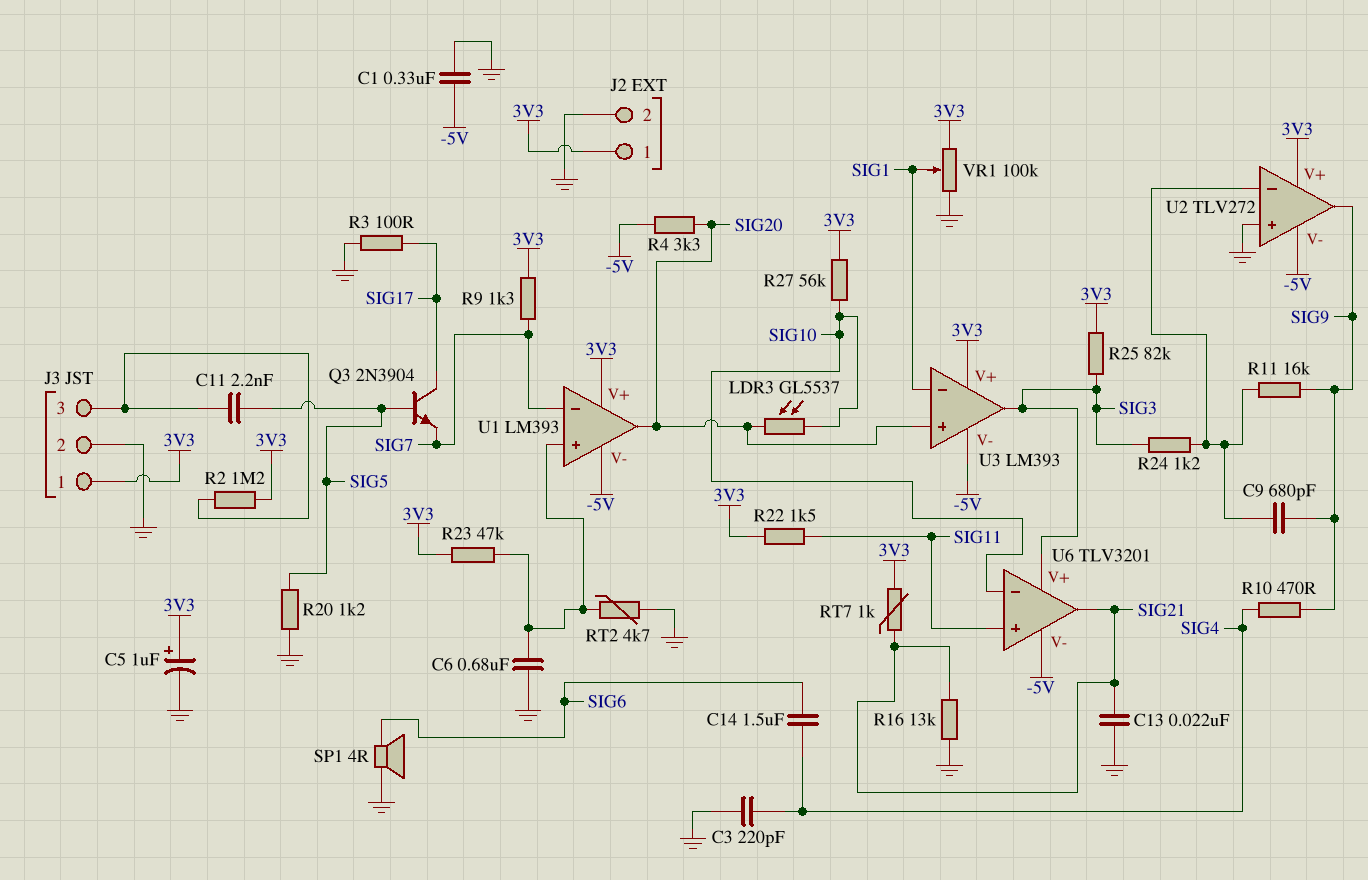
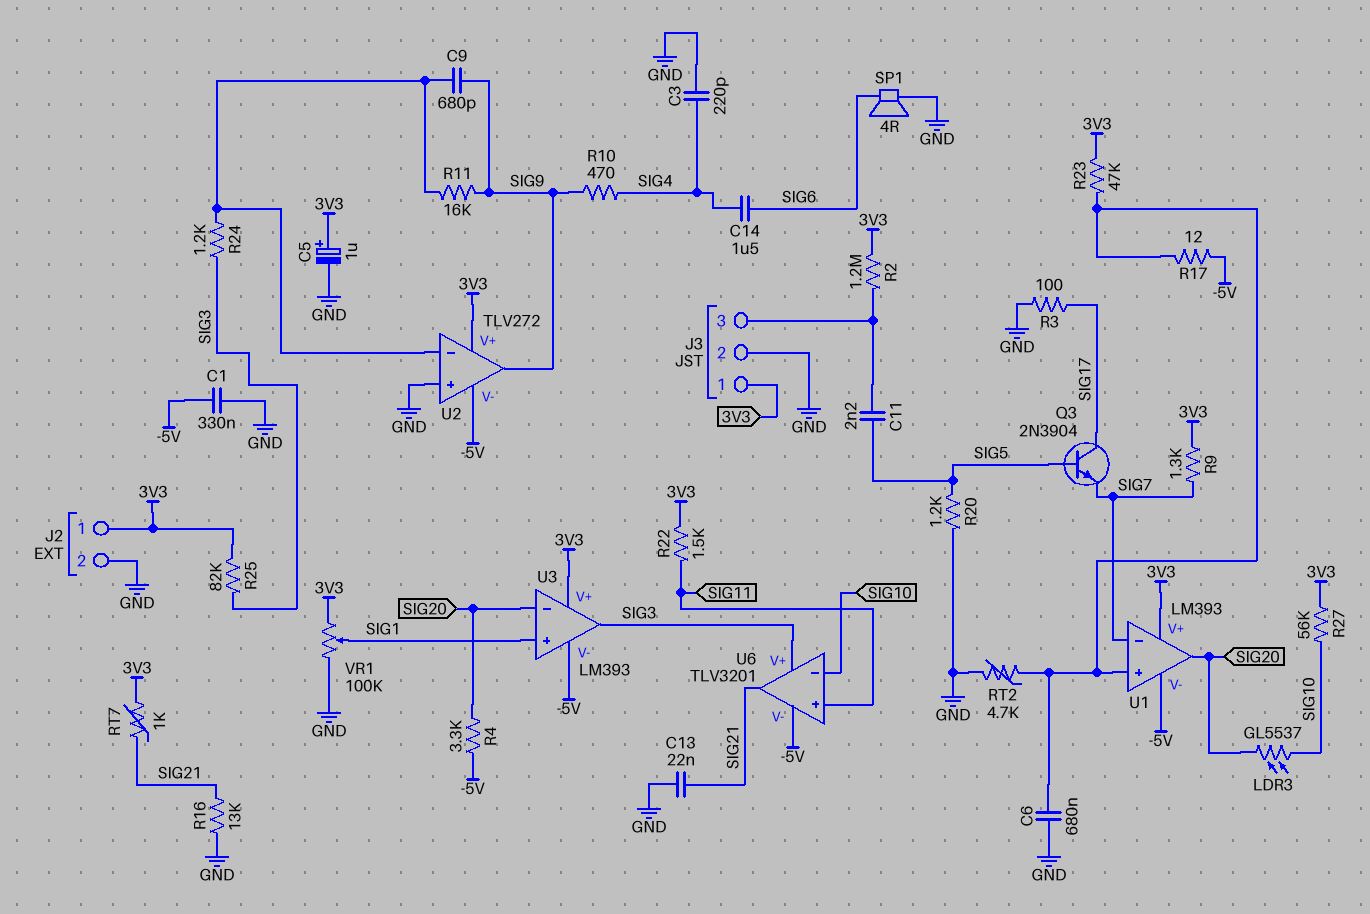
R17: none -> 12 (-5V, U1/in+)
U3 pin in+: SIG20 -> SIG1
U3 pin in-: SIG1 -> SIG20

